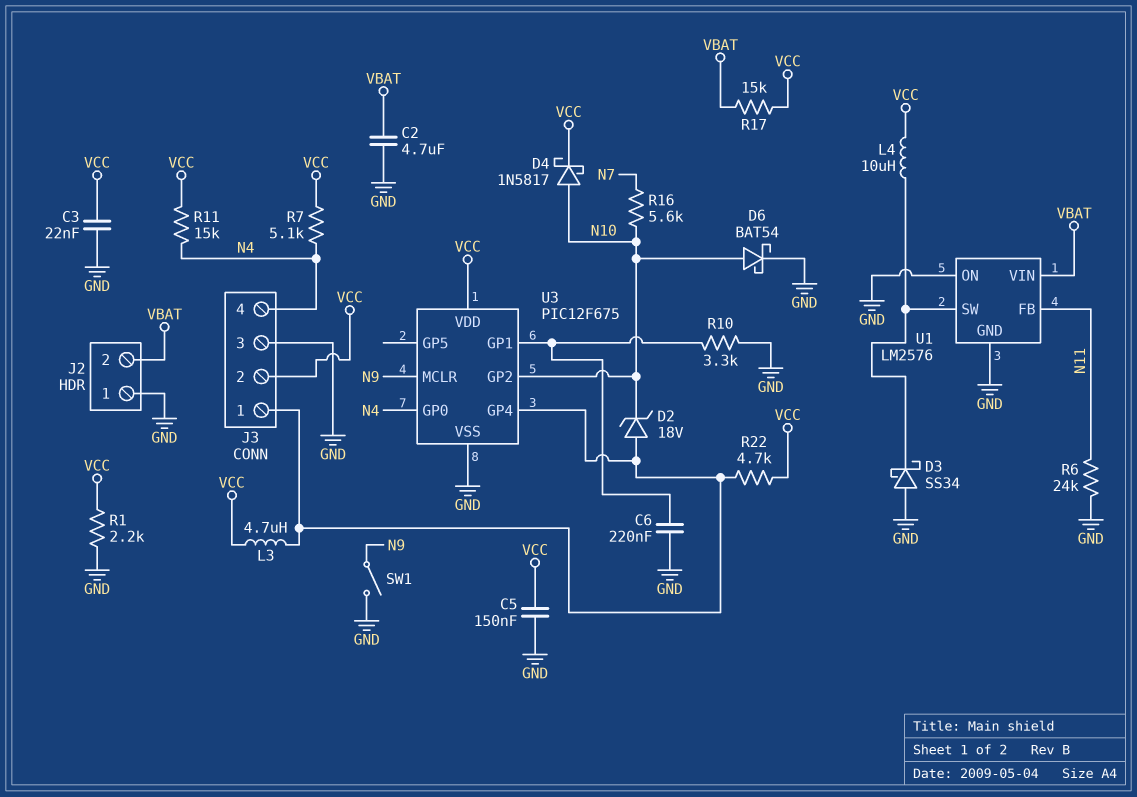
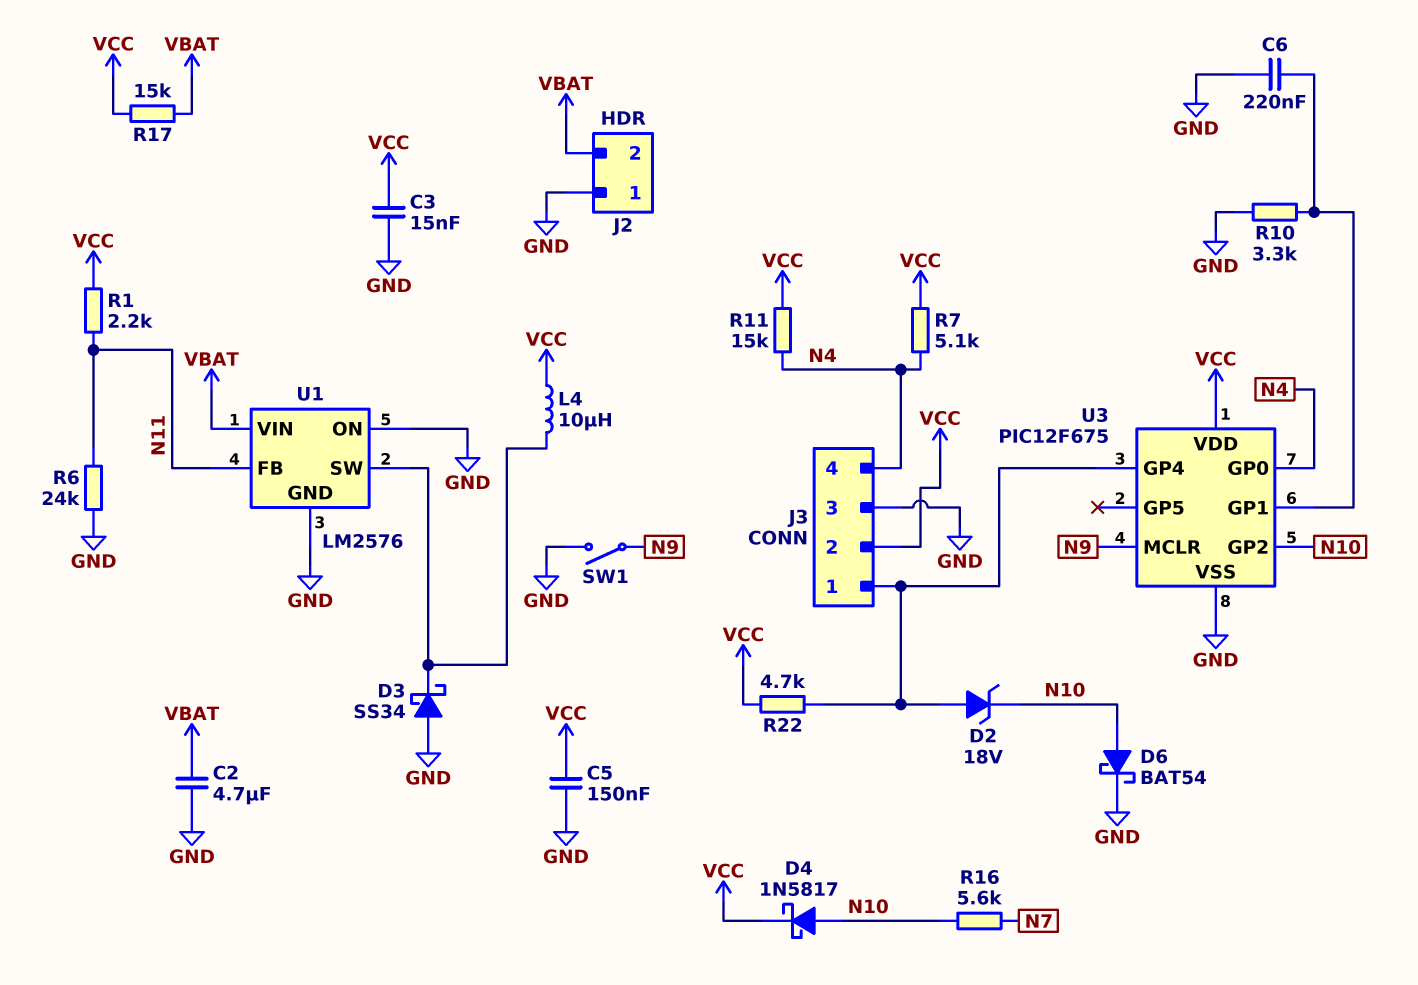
C3: 22nF (GND, VCC) -> 15nF (GND, VCC)
L3: 4.7uH (J3/1, VCC) -> none
R1: 2.2k (GND, VCC) -> 2.2k (N11, VCC)

